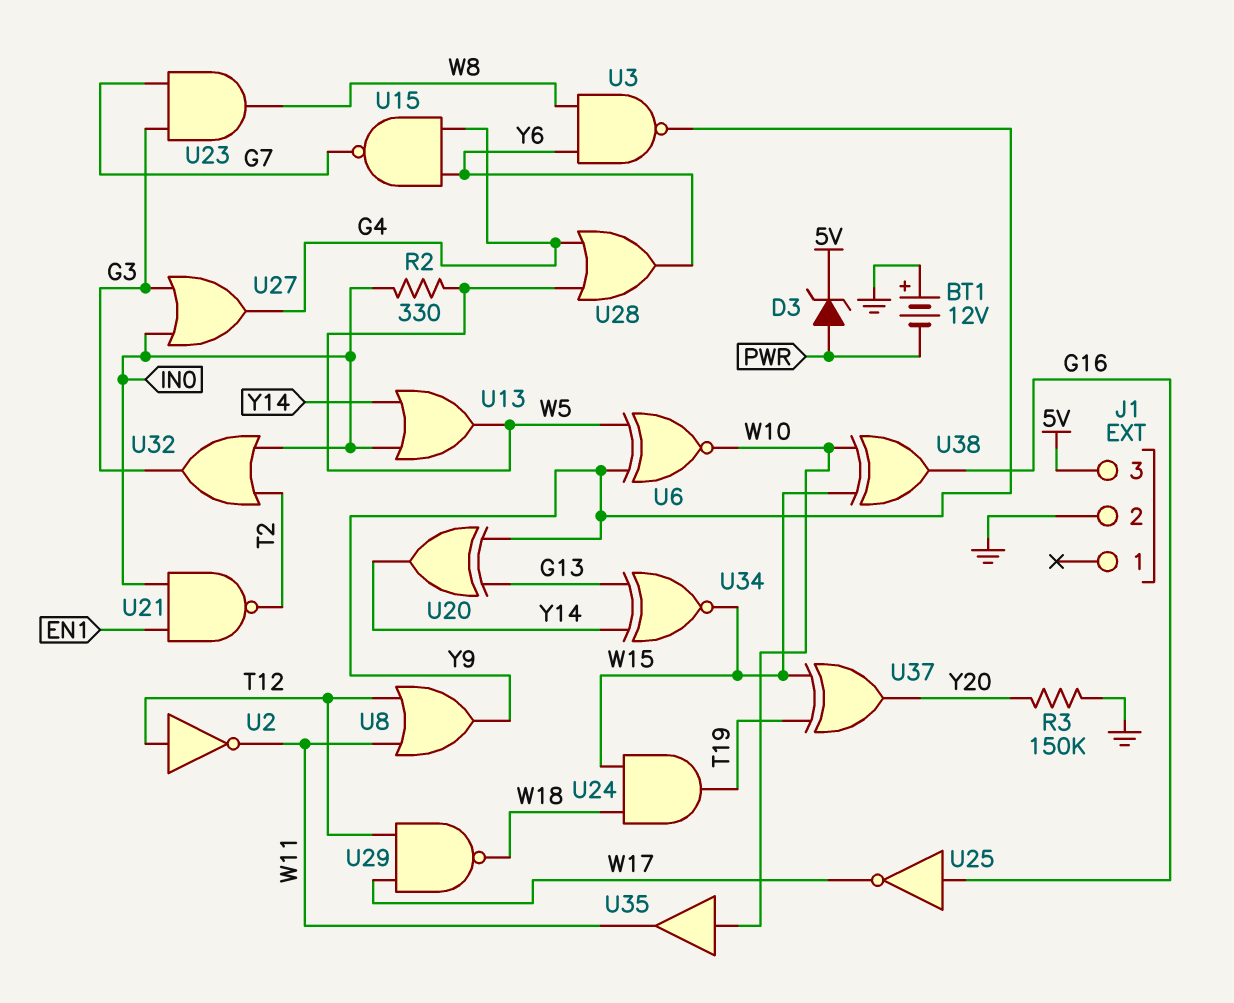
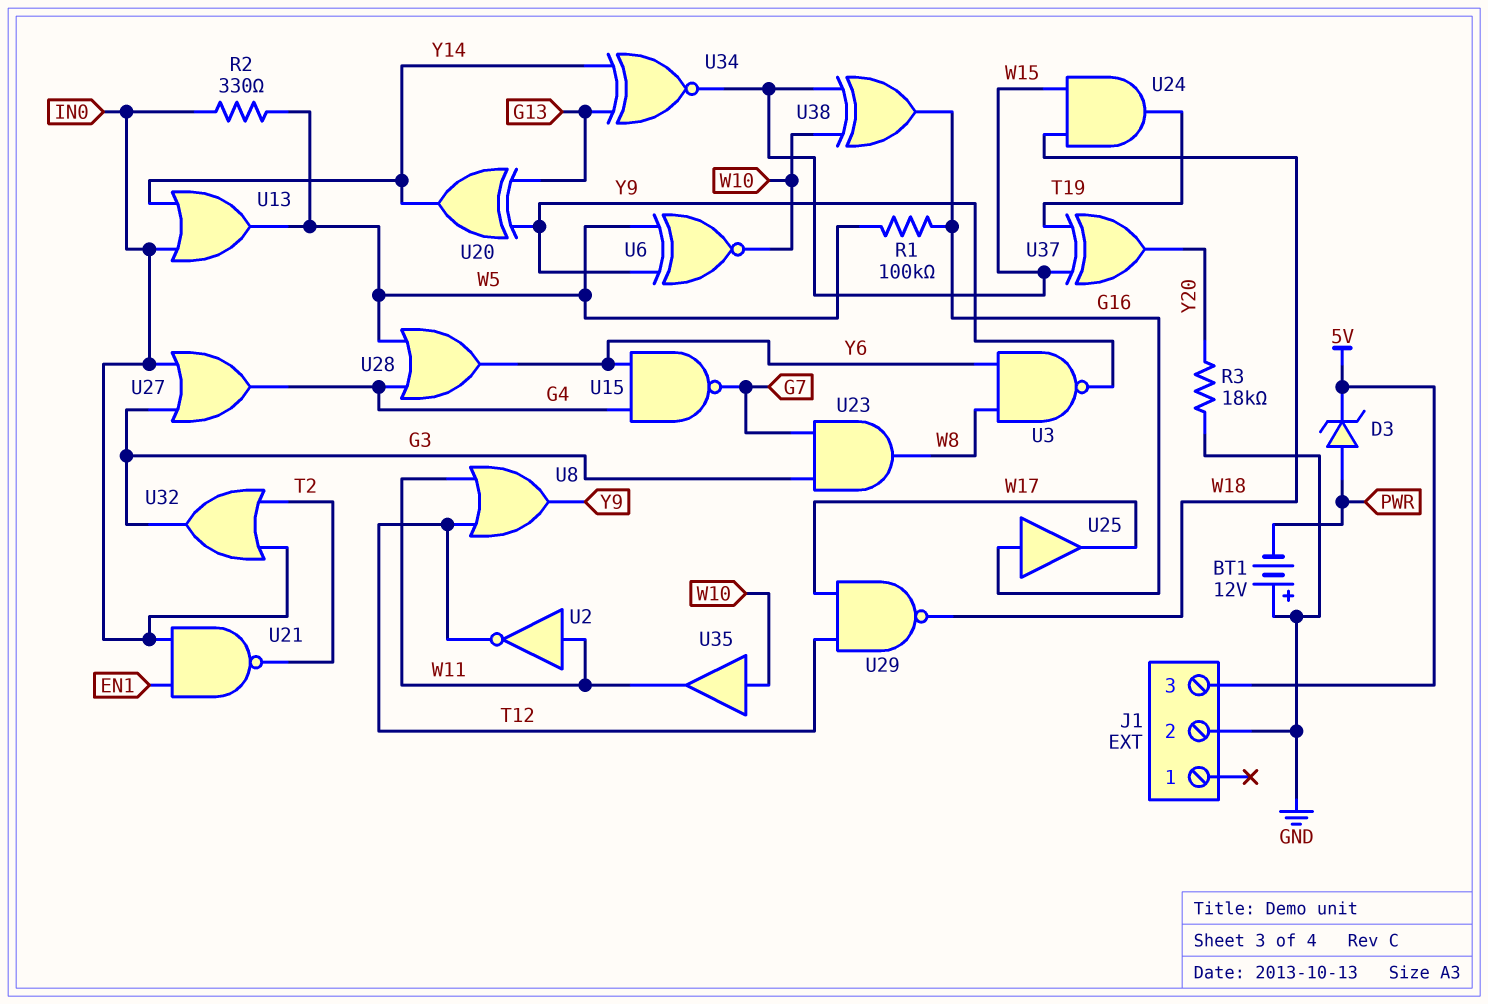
R1: none -> 100k (G16, W5)
R3: 150k (GND, Y20) -> 18k (GND, Y20)
U2: NOT (in T12, out W11) -> NOT (in W11, out T12)
U25: NOT (in G16, out W17) -> buffer (in G16, out W17)

